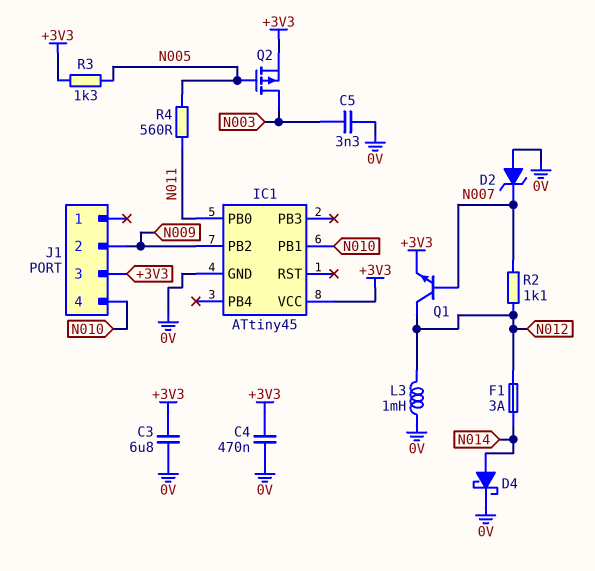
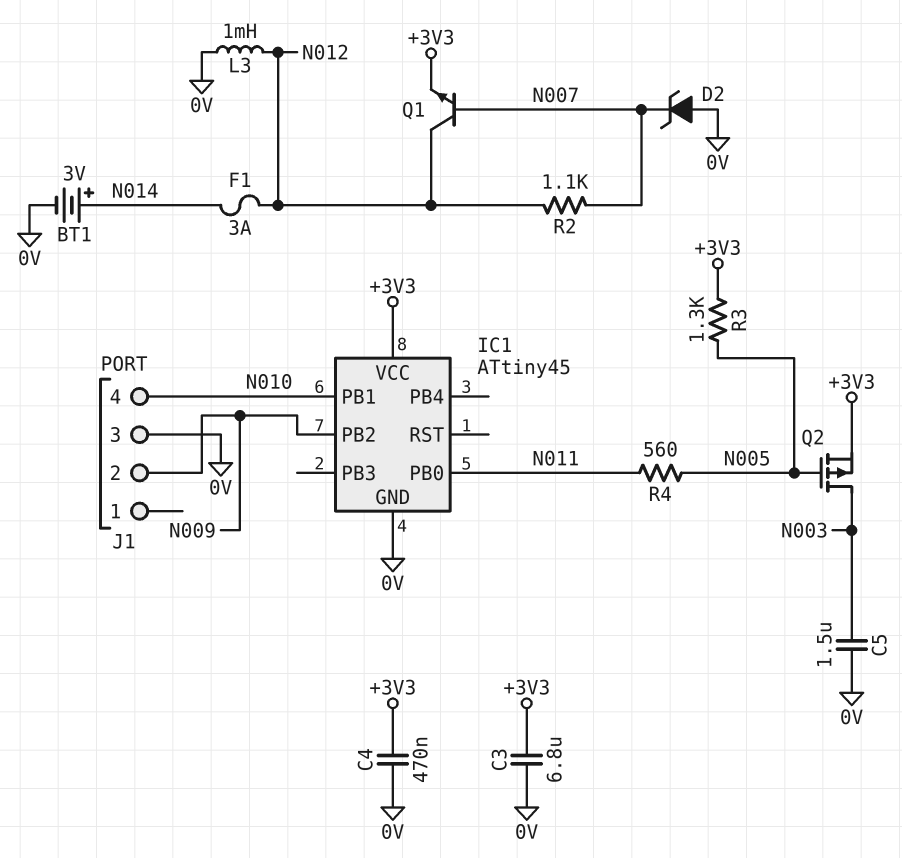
BT1: none -> 3V (plus N014, minus 0V)
C5: 3.3nF (0V, N003) -> 1.5uF (0V, N003)
D4: schottky (A N014, K 0V) -> none
J1 pin 3: +3V3 -> 0V

